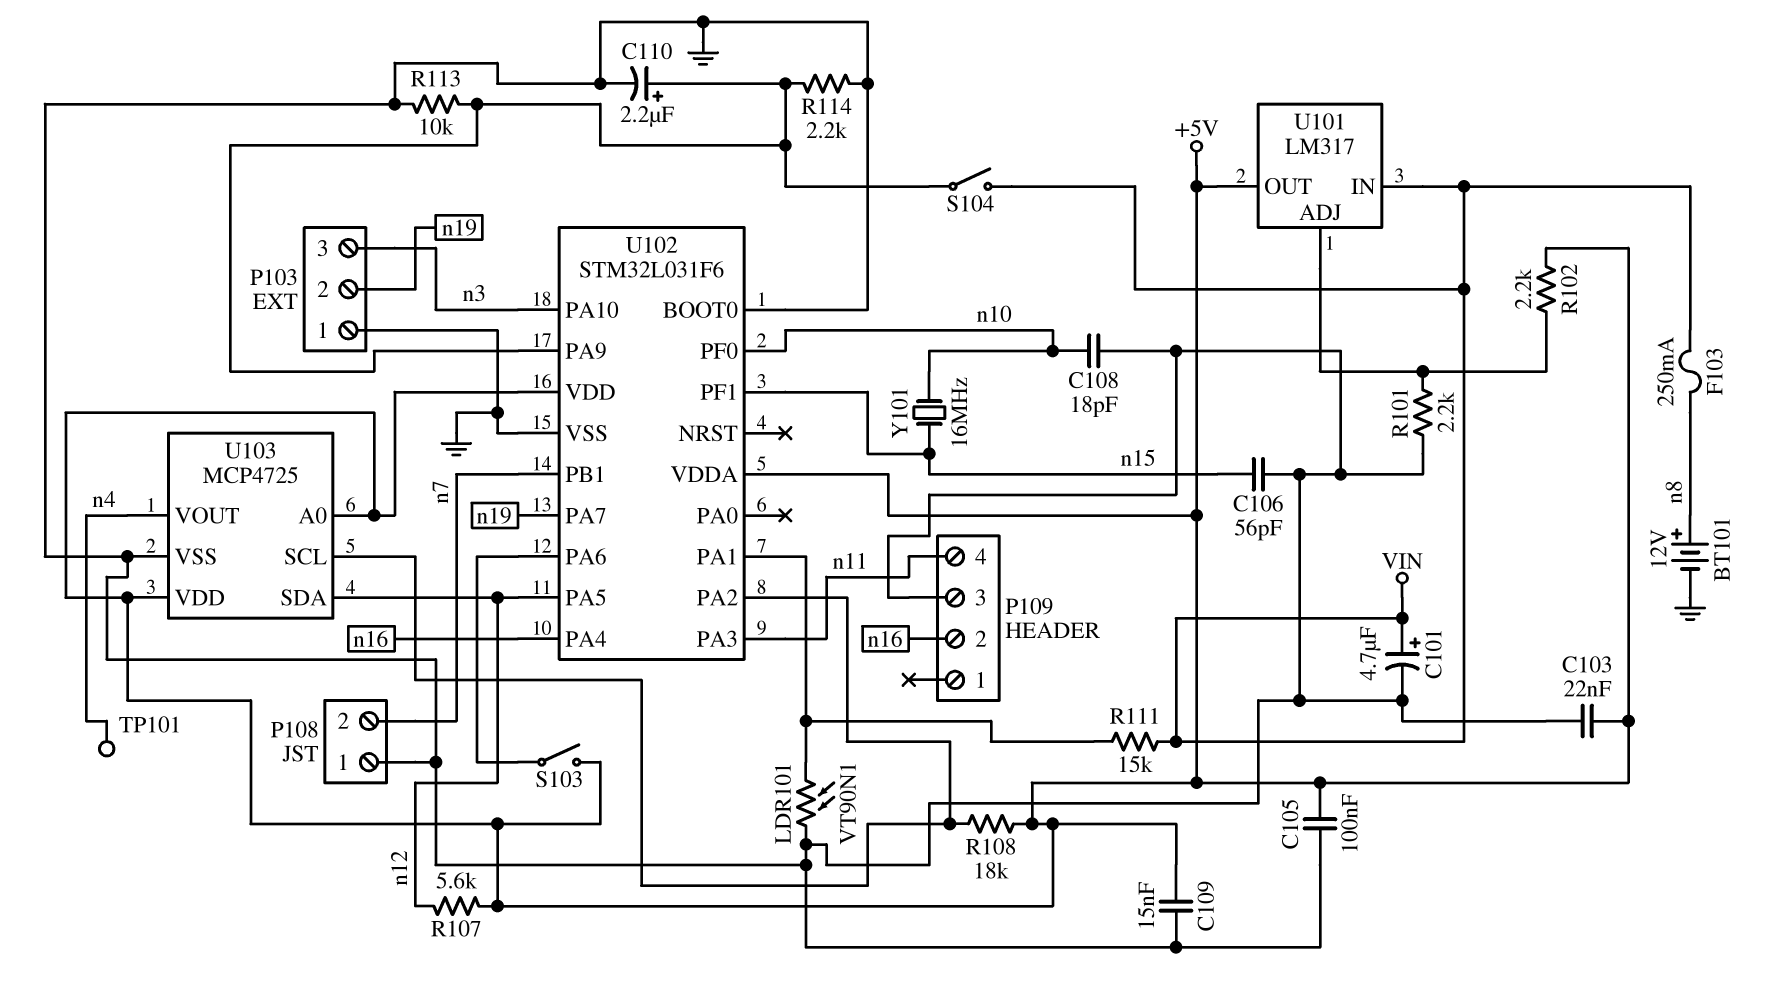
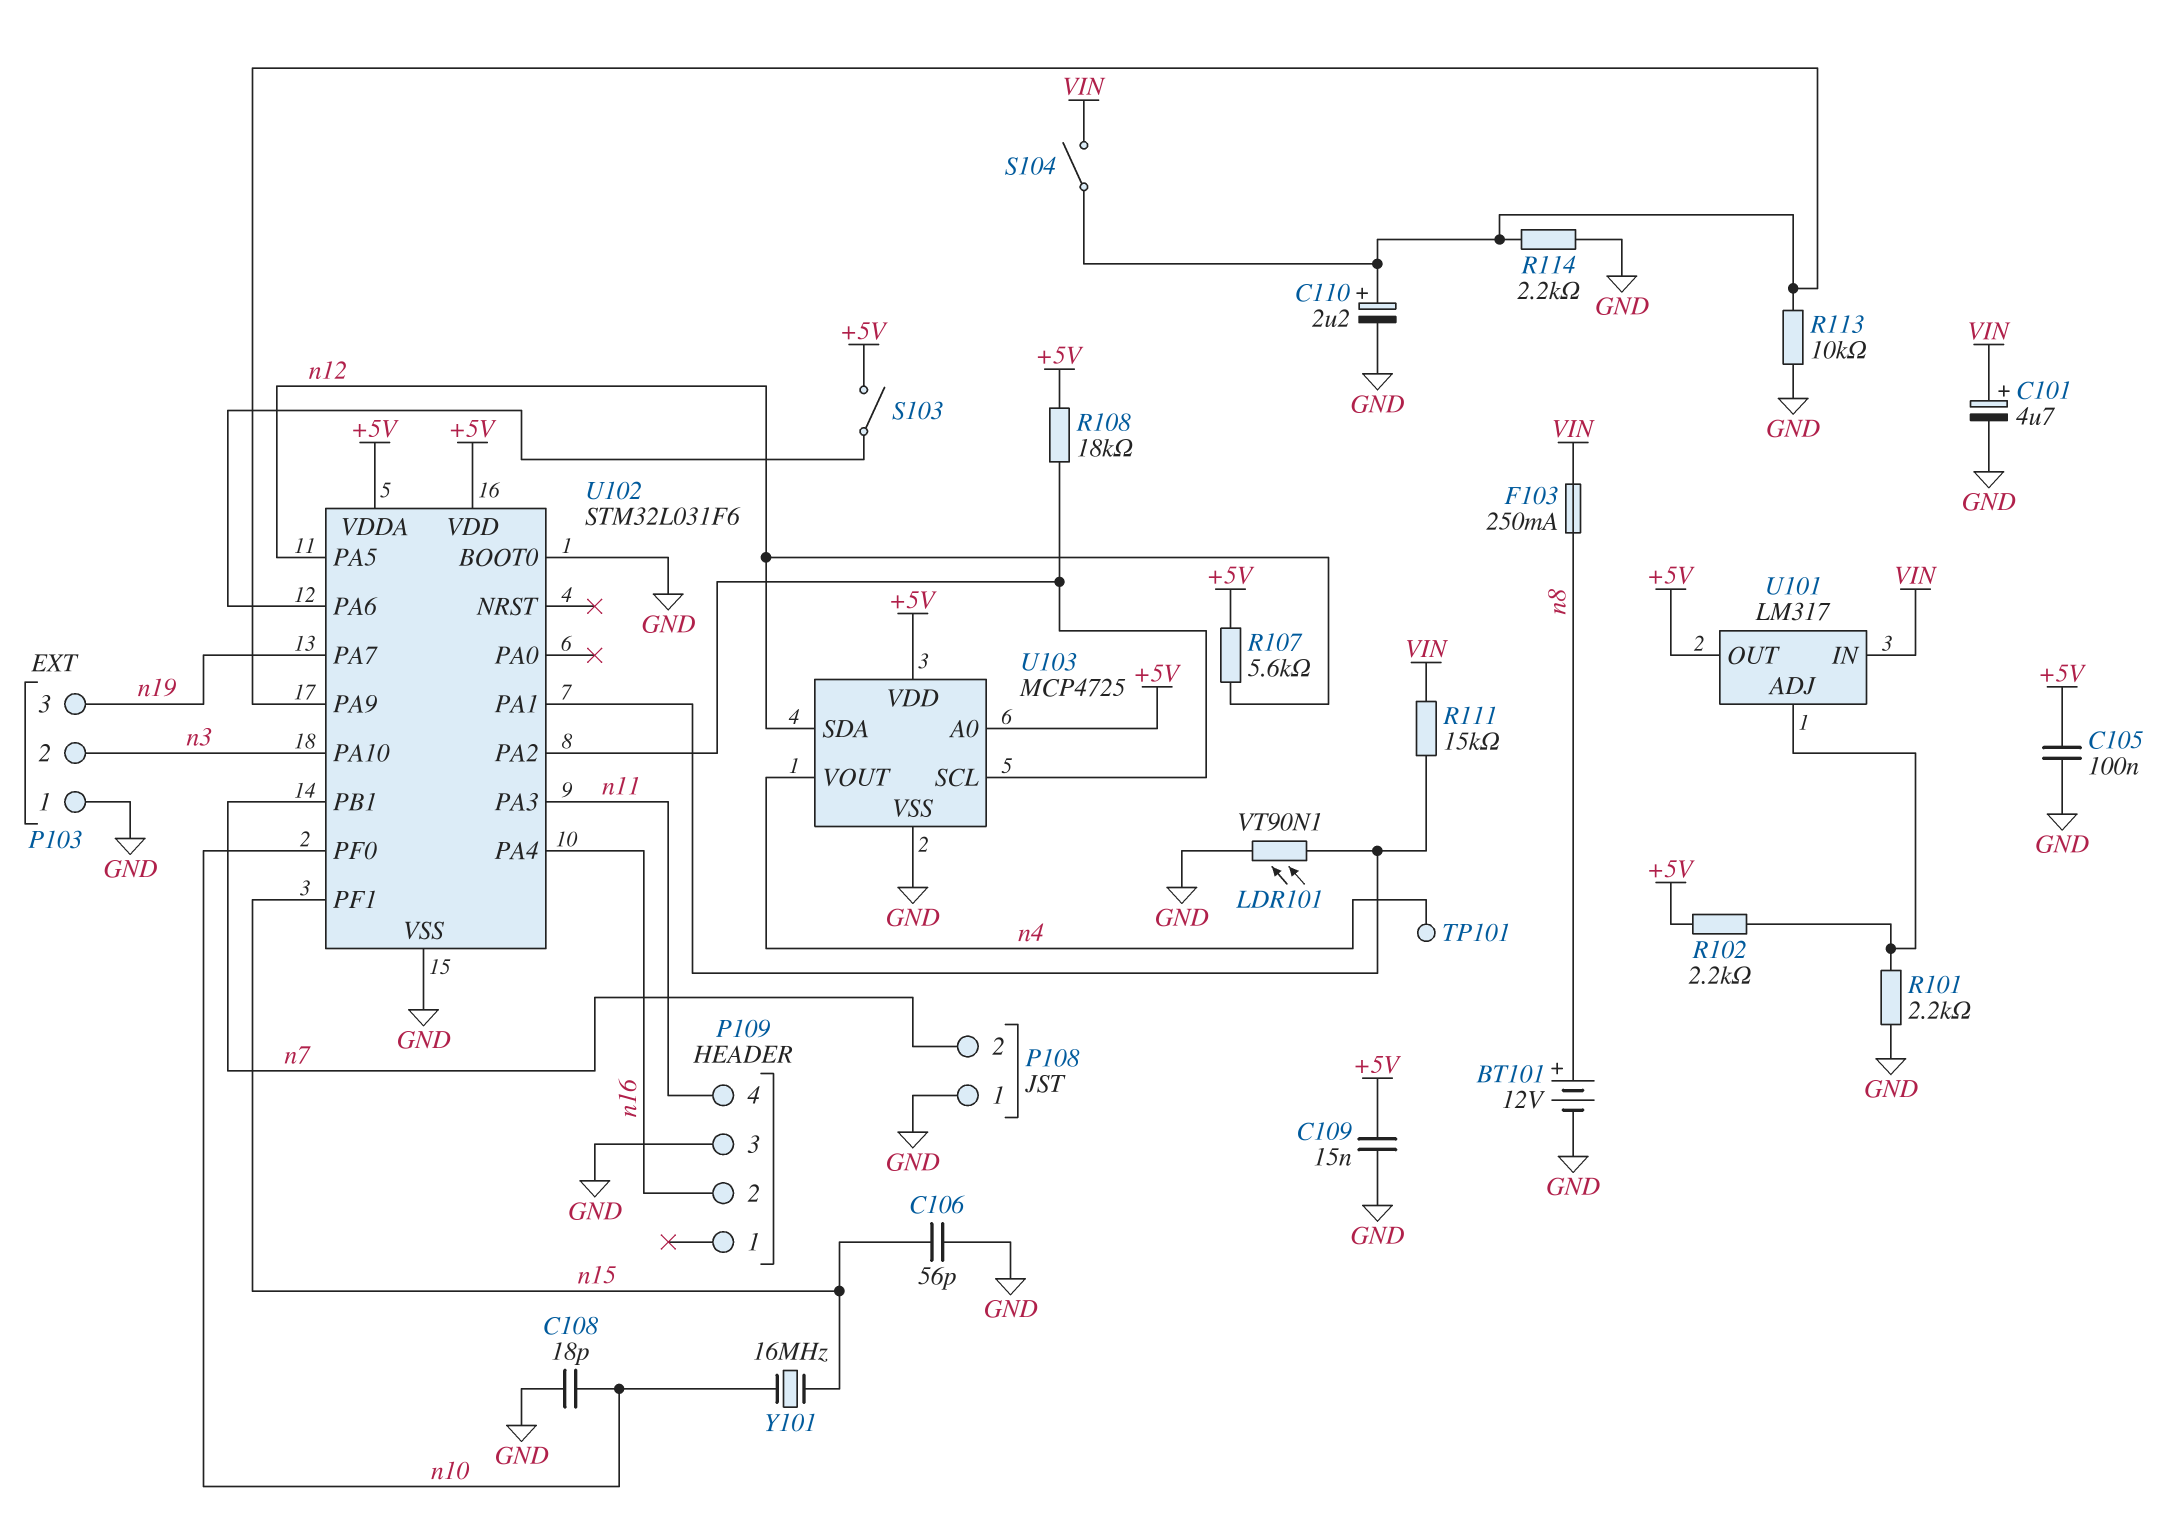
C103: 22nF (+5V, GND) -> none
P103 pin 2: n19 -> n3
P103 pin 3: n3 -> n19

